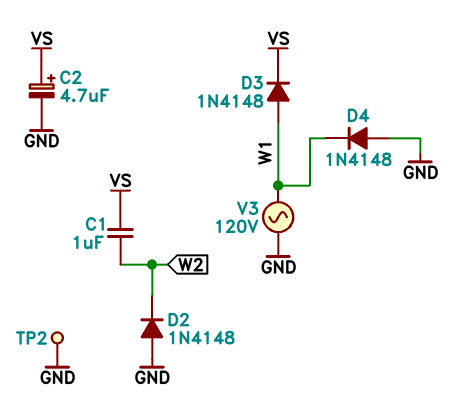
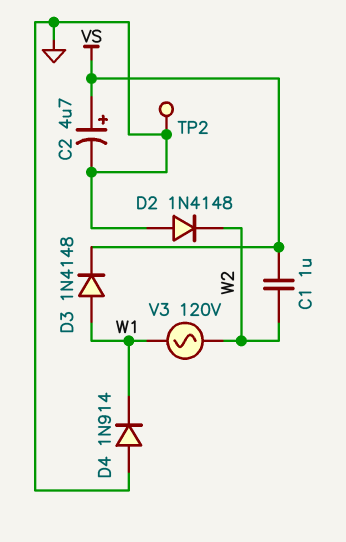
D4: diode 1N4148 (A GND, K W1) -> diode 1N914 (A GND, K W1)
V3: AC 120V (GND, W1) -> AC 120V (W1, W2)

